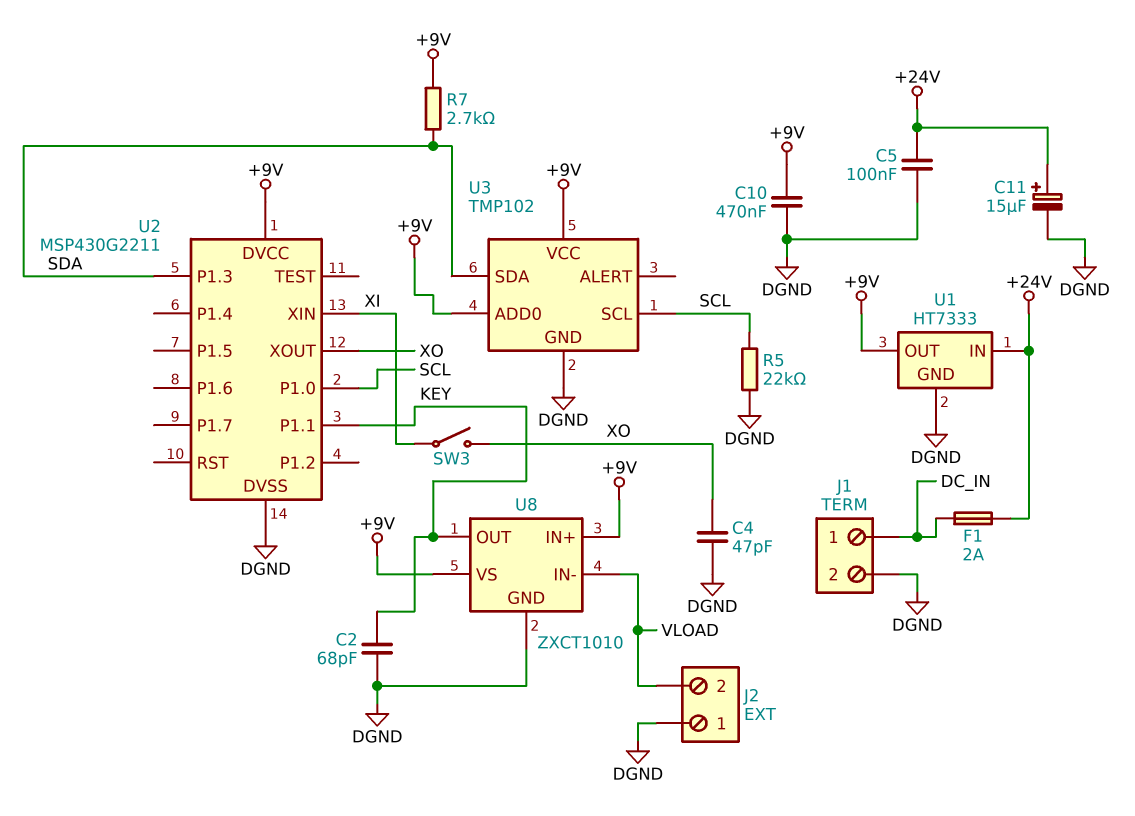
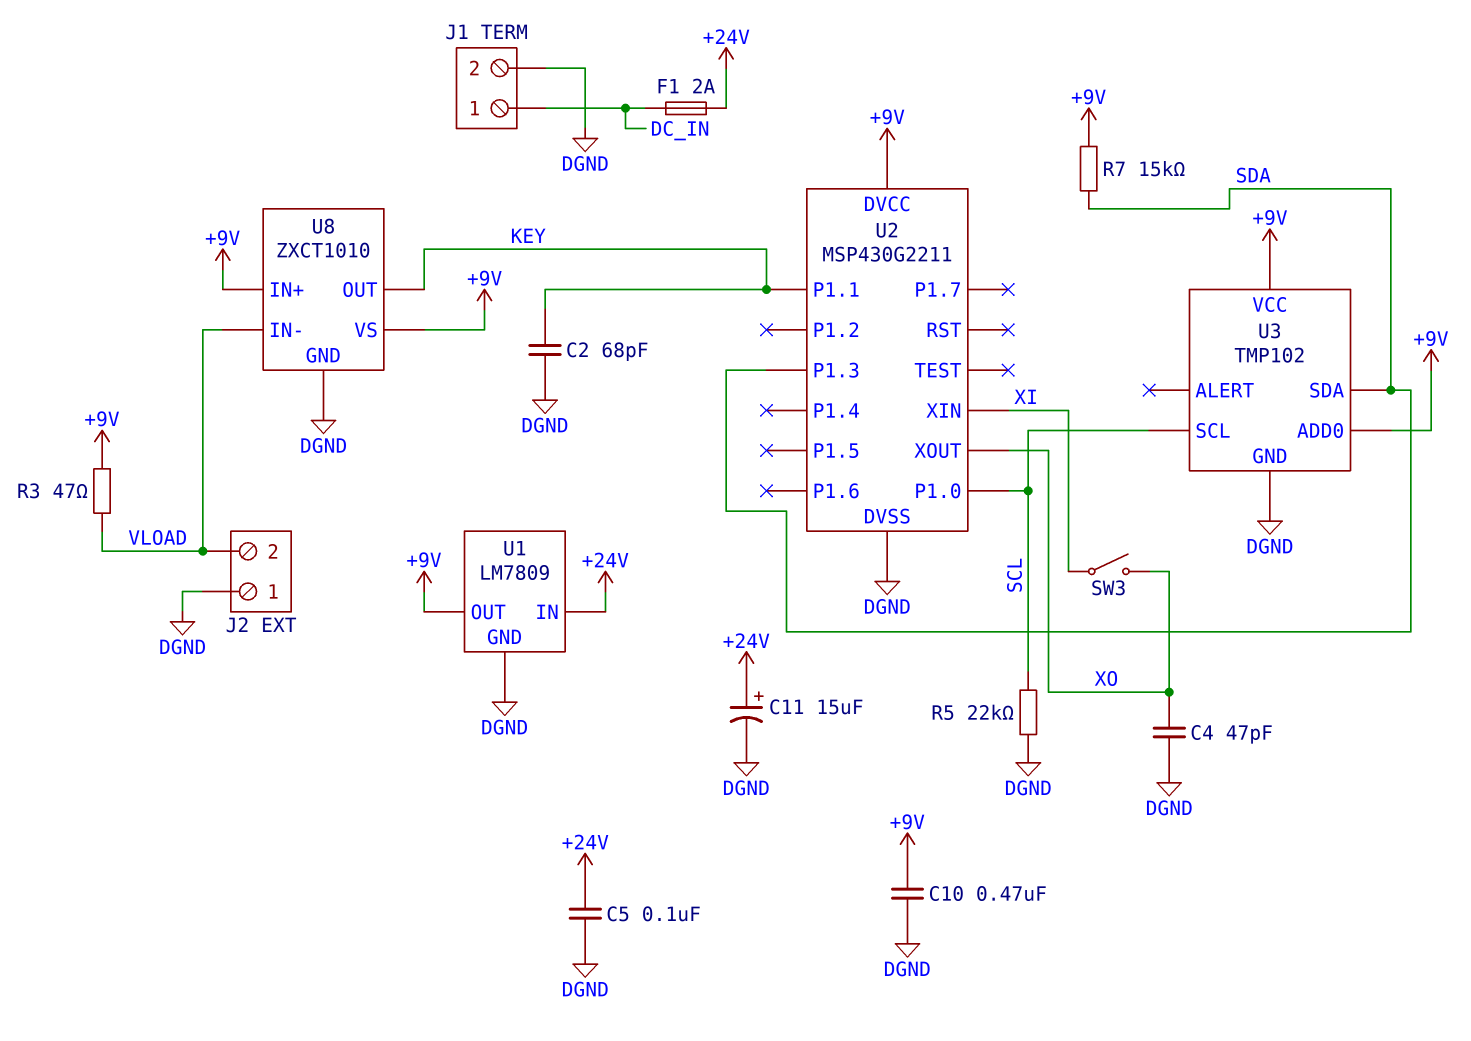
R3: none -> 47 (+9V, VLOAD)
R7: 2.7k (+9V, SDA) -> 15k (+9V, SDA)
U1: HT7333 -> LM7809

